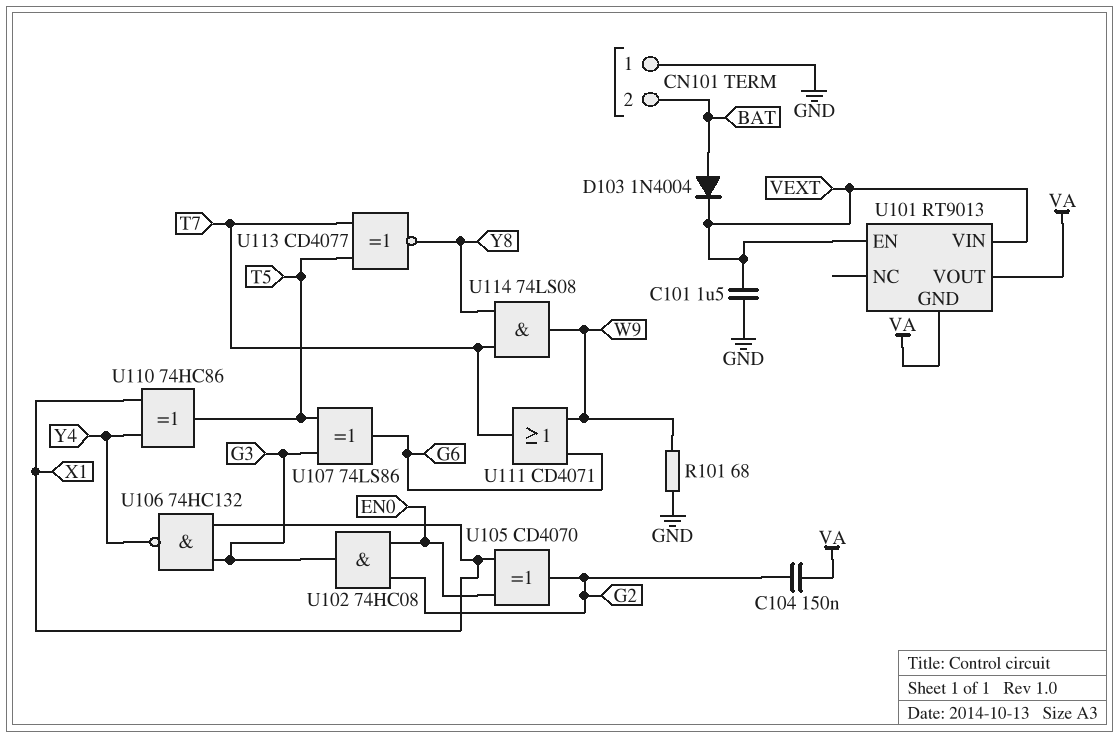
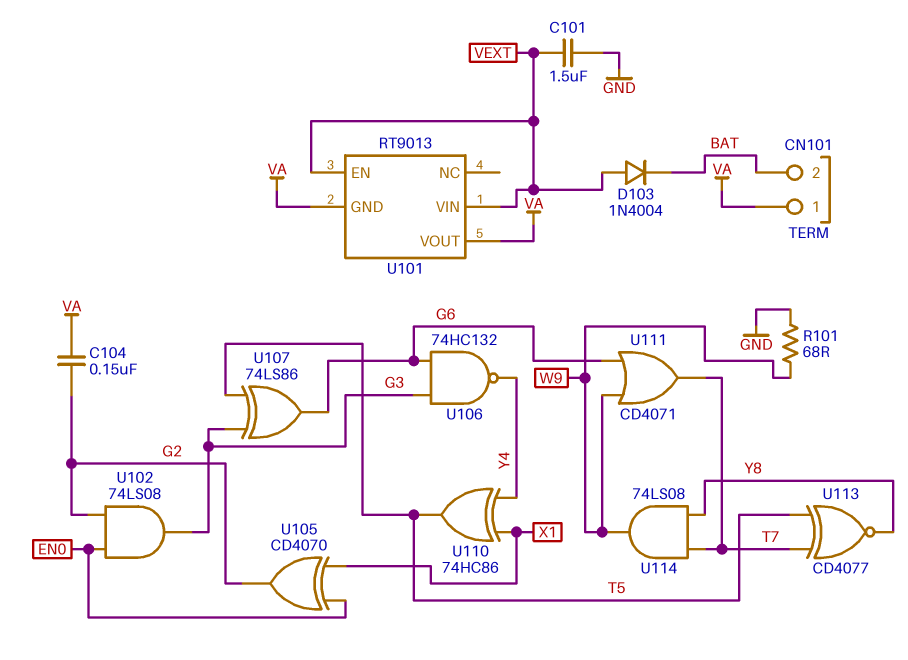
CN101 pin 1: GND -> VA
D103: diode 1N4004 (A BAT, K VEXT) -> diode 1N4004 (A VEXT, K BAT)
U102: AND 74HC08 (in EN0, in G2, out G3) -> AND 74LS08 (in EN0, in G2, out G3)
U106: NAND 74HC132 (in G3, in X1, out Y4) -> NAND 74HC132 (in G3, in G6, out Y4)

